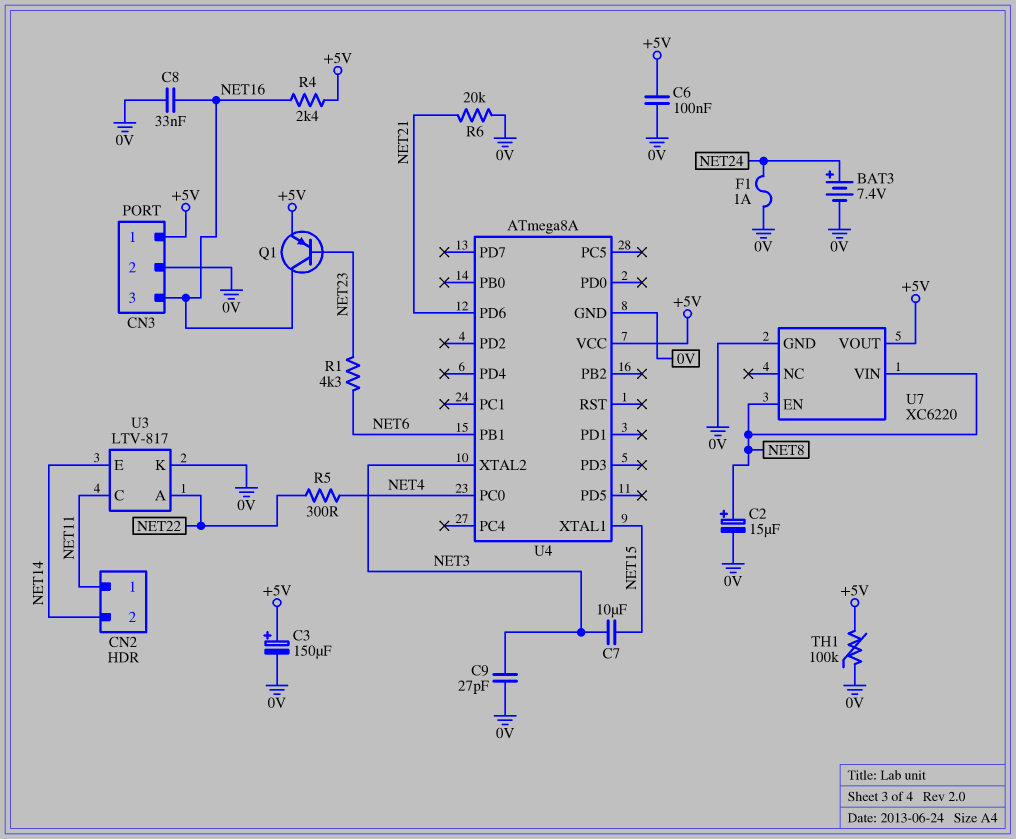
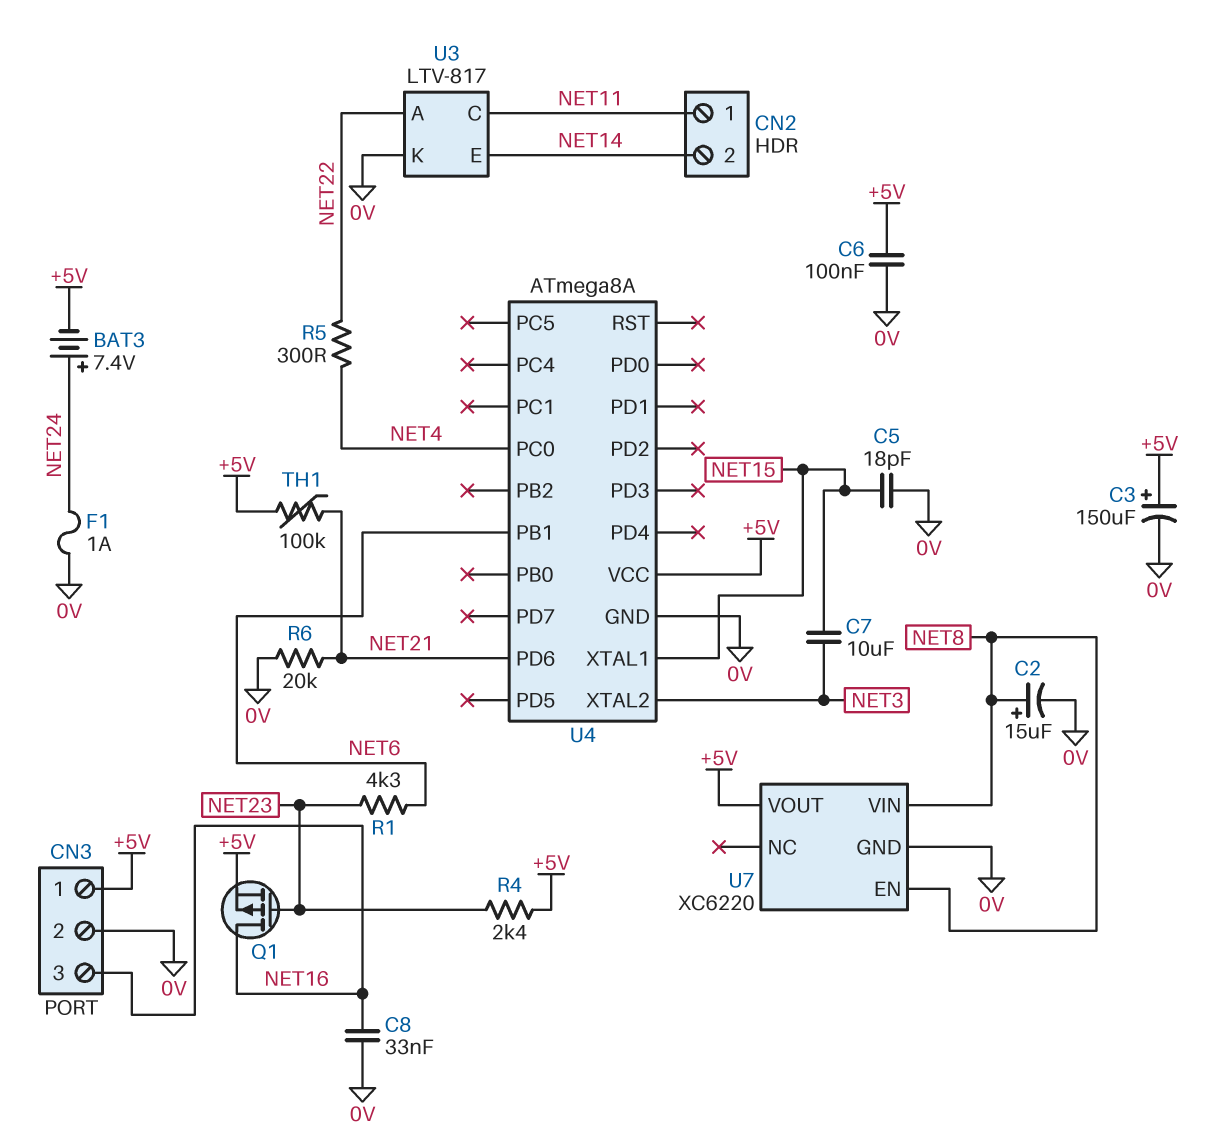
BAT3: 7.4V (plus NET24, minus 0V) -> 7.4V (plus NET24, minus +5V)
C5: none -> 18pF (0V, NET15)
C9: 27pF (0V, NET3) -> none
Q1: PNP (B NET23, C NET16, E +5V) -> PMOS (G NET23, D NET16, S +5V)
R4: 2.4k (+5V, NET16) -> 2.4k (+5V, NET23)
TH1: 100k (+5V, 0V) -> 100k (+5V, NET21)

